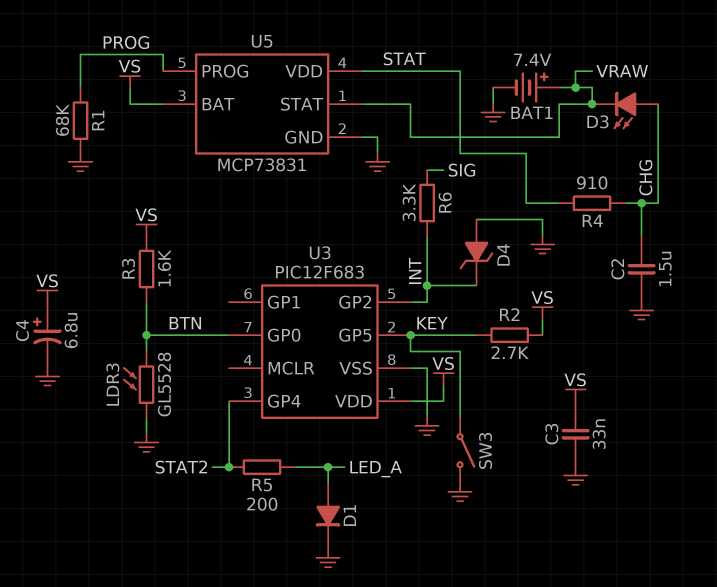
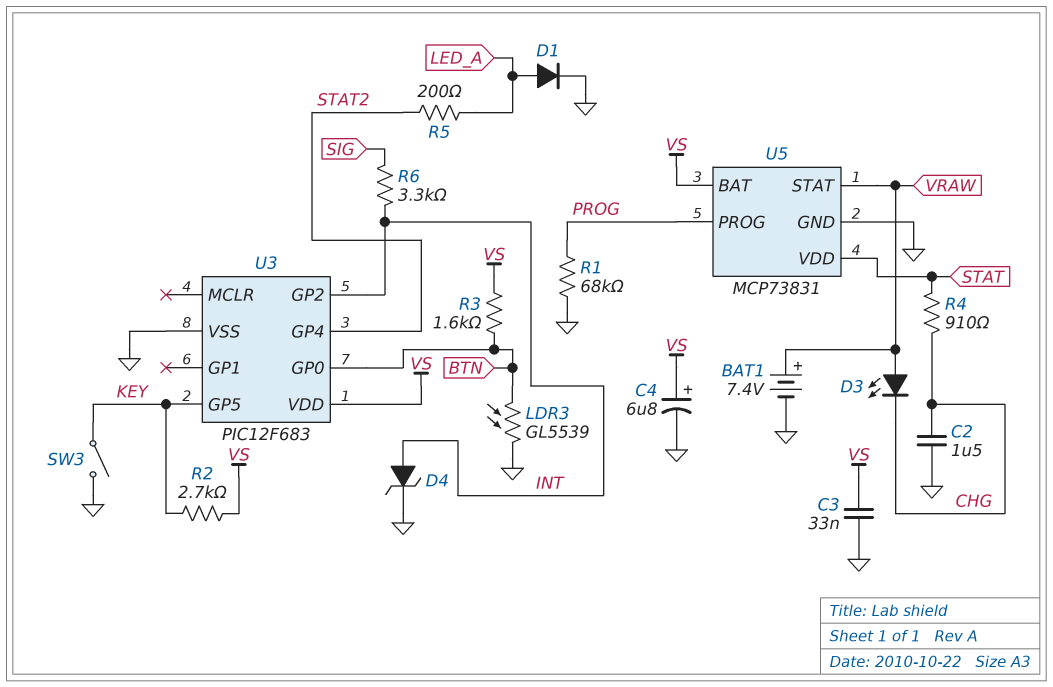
D3: LED (A CHG, K VRAW) -> LED (A VRAW, K CHG)
D4: zener (A GND, K INT) -> zener (A INT, K GND)
LDR3: GL5528 (BTN, GND) -> GL5539 (BTN, GND)

